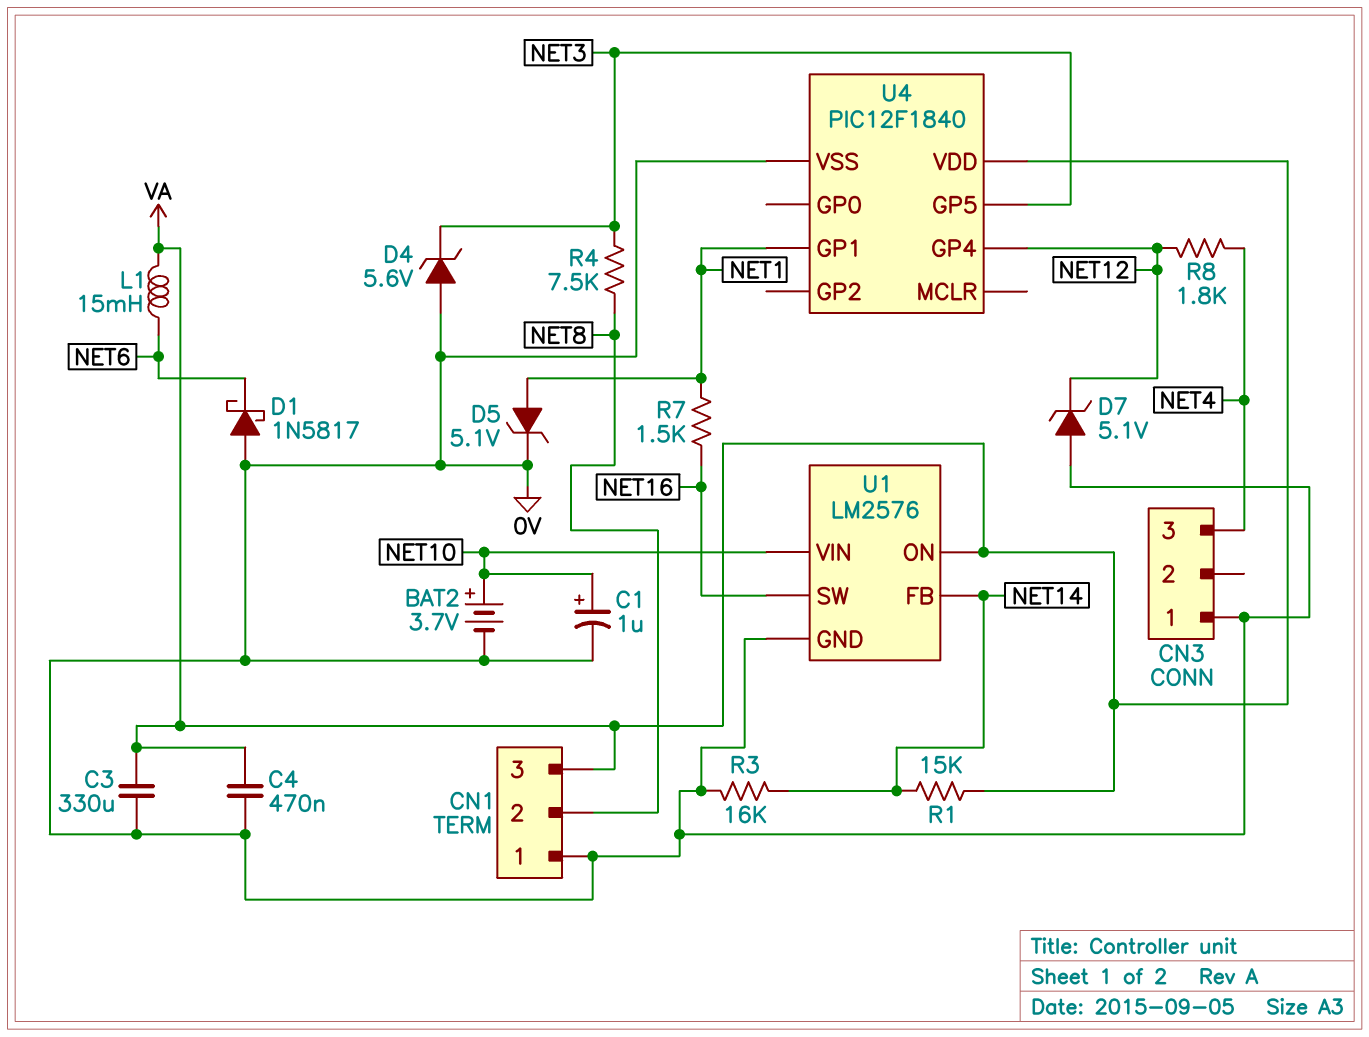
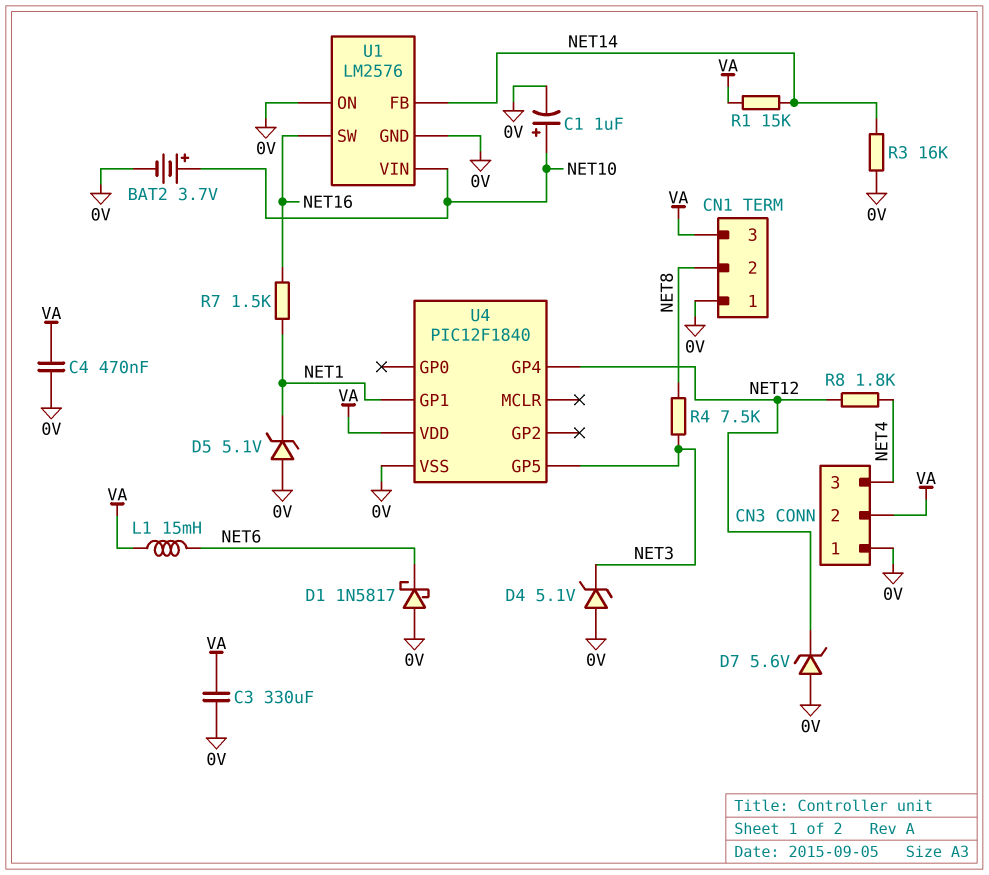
CN3 pin 2: none -> VA
D4: zener 5.6V (A 0V, K NET3) -> zener 5.1V (A 0V, K NET3)
D5: zener 5.1V (A NET1, K 0V) -> zener 5.1V (A 0V, K NET1)
D7: zener 5.1V (A 0V, K NET12) -> zener 5.6V (A 0V, K NET12)
U1 pin ON: VA -> 0V

